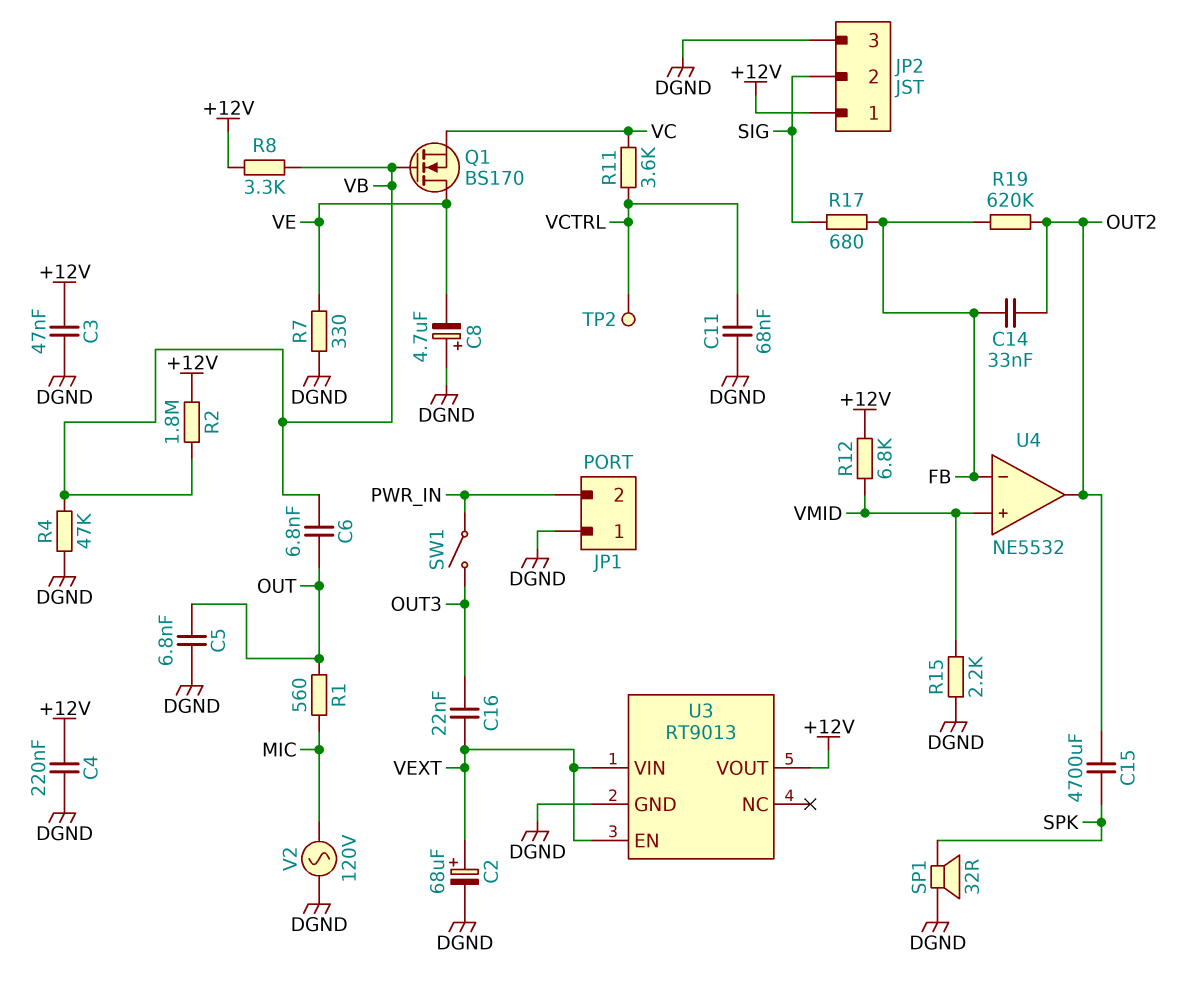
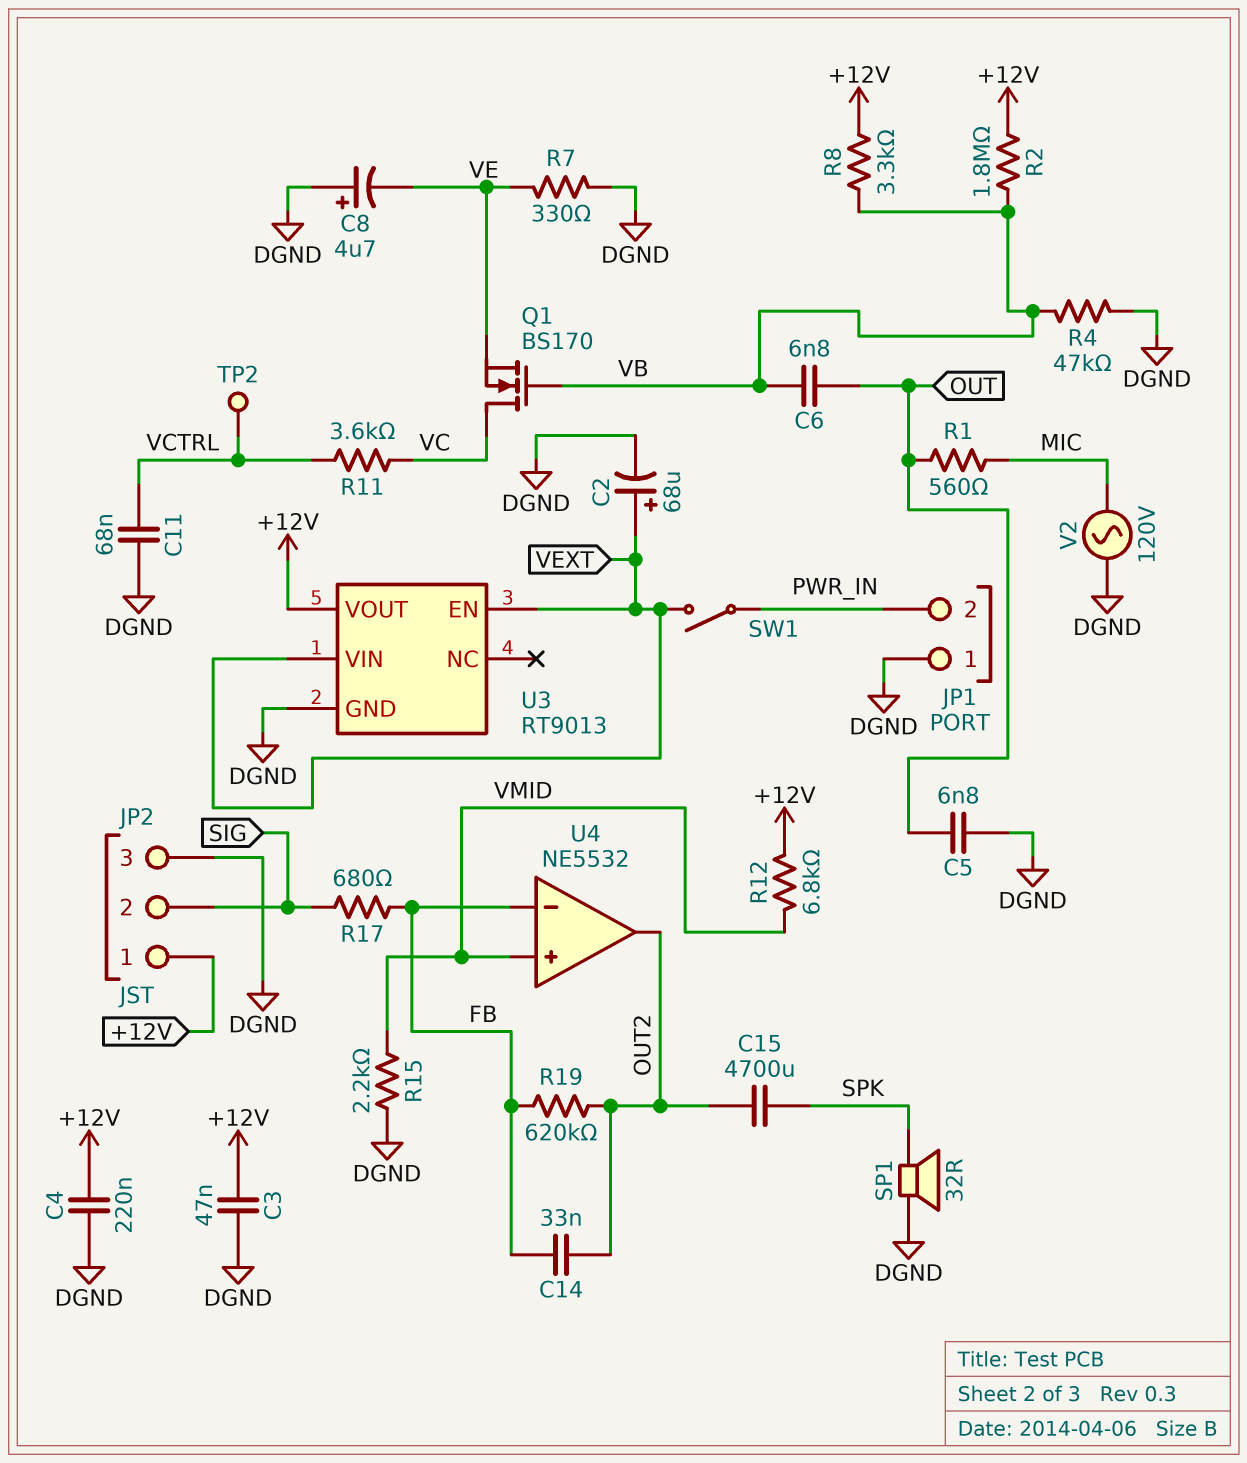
C16: 22nF (OUT3, VEXT) -> none
Q1: NMOS BS170 (G VB, D VE, S VC) -> NMOS BS170 (G VB, D VC, S VE)
SW1: switch (OUT3, PWR_IN) -> switch (PWR_IN, VEXT)

